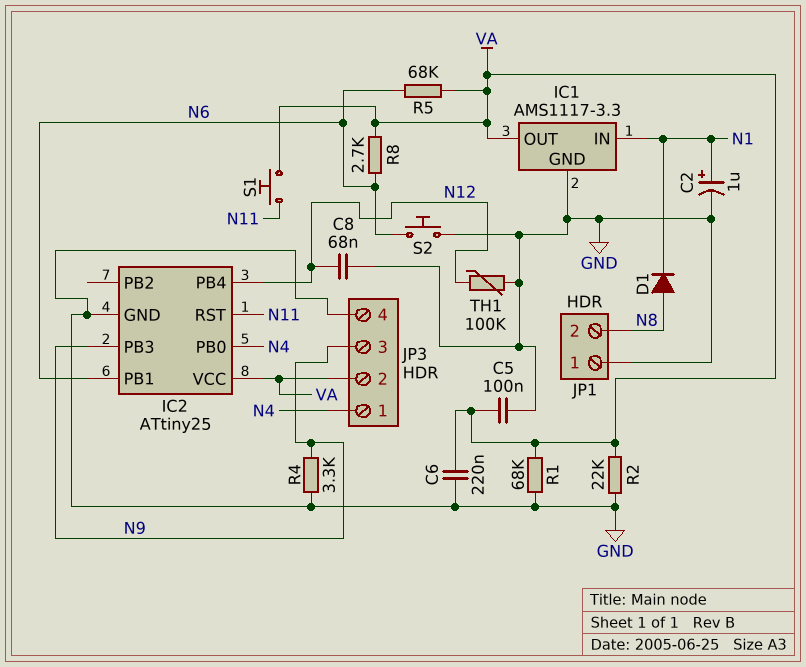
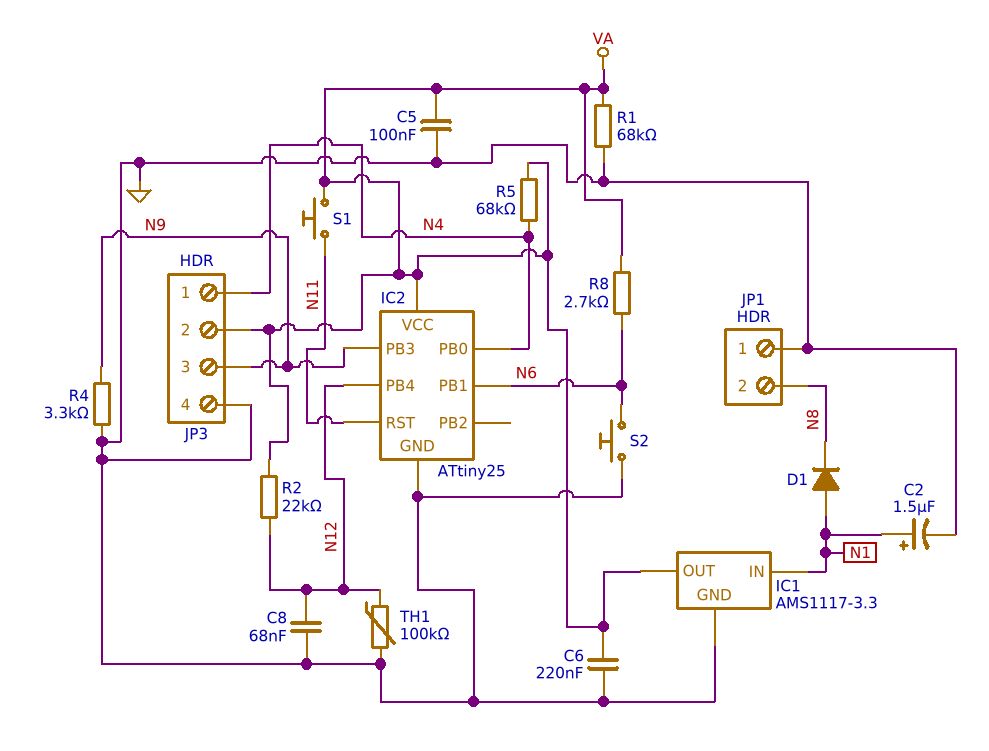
C2: 1uF (plus N1, minus GND) -> 1.5uF (plus N1, minus GND)
D1: diode (A N8, K N1) -> diode (A N1, K N8)
R2: 22k (GND, VA) -> 22k (N12, VA)
R5: 68k (N6, VA) -> 68k (N4, VA)

